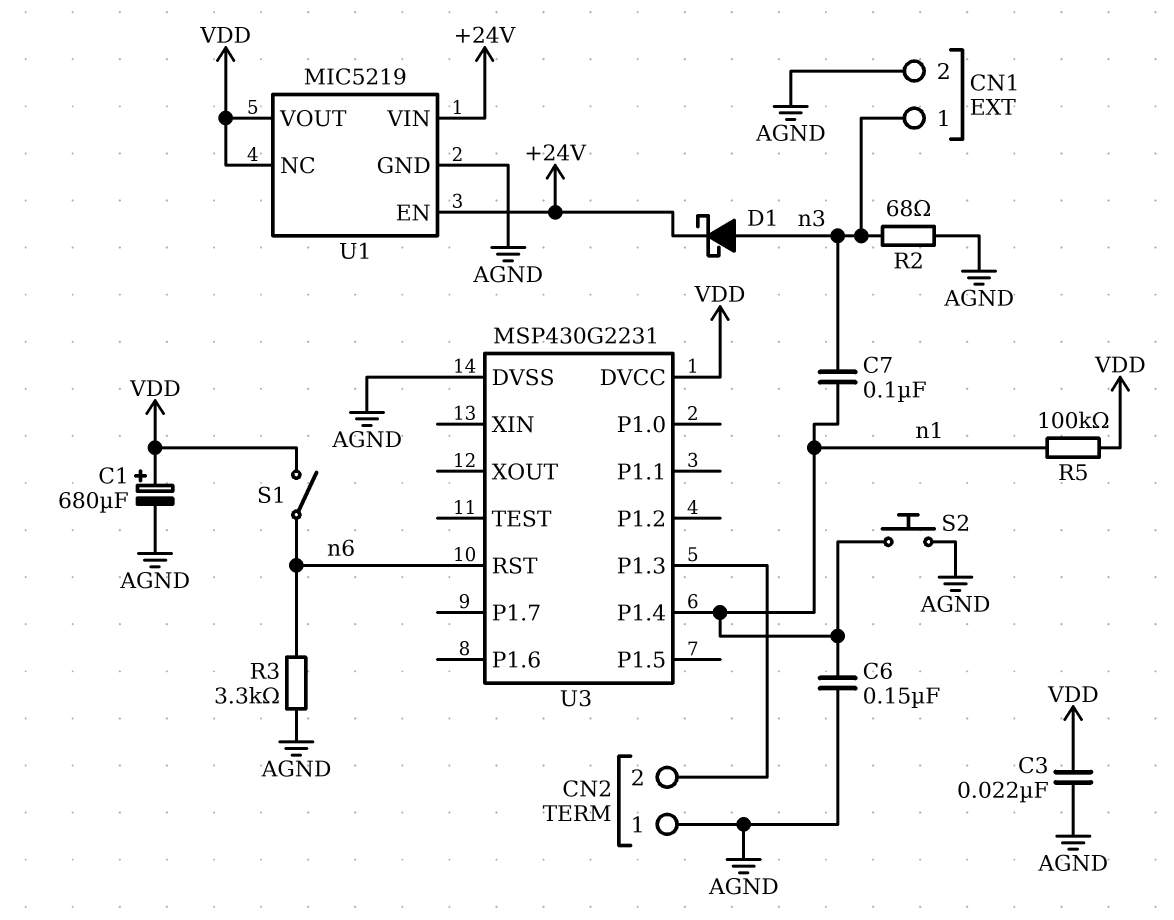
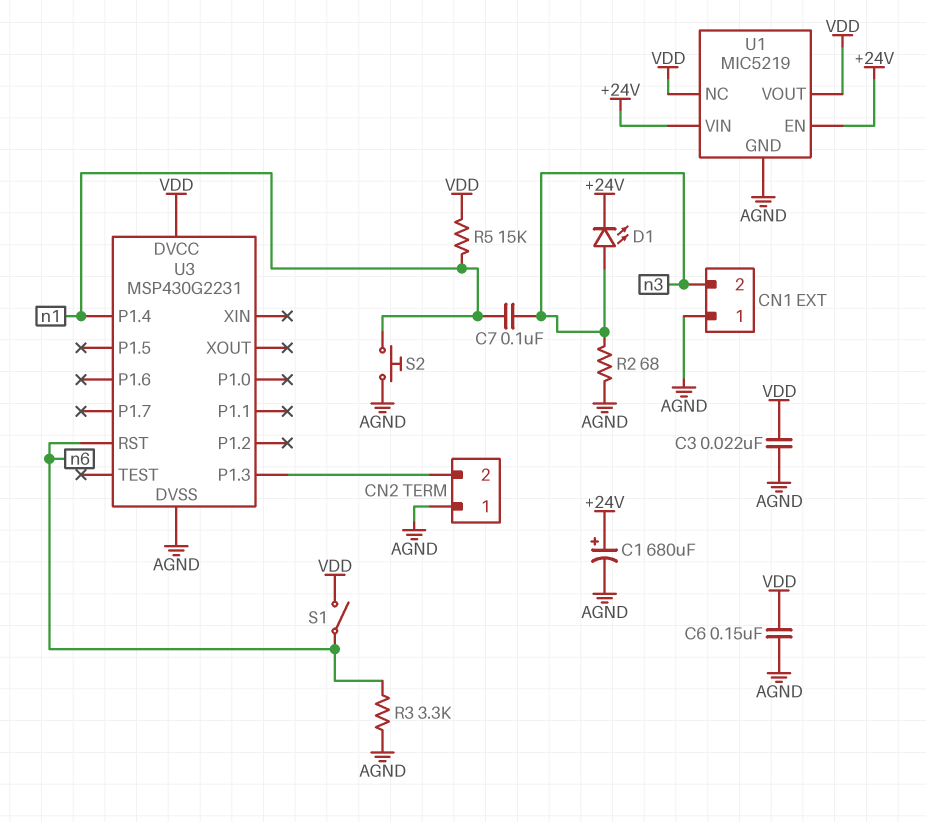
C1: 680uF (plus VDD, minus AGND) -> 680uF (plus +24V, minus AGND)
C6: 150nF (AGND, n1) -> 150nF (AGND, VDD)
CN1 pin 1: n3 -> AGND
CN1 pin 2: AGND -> n3
D1: schottky (A n3, K +24V) -> LED (A n3, K +24V)
R5: 100k (VDD, n1) -> 15k (VDD, n1)

